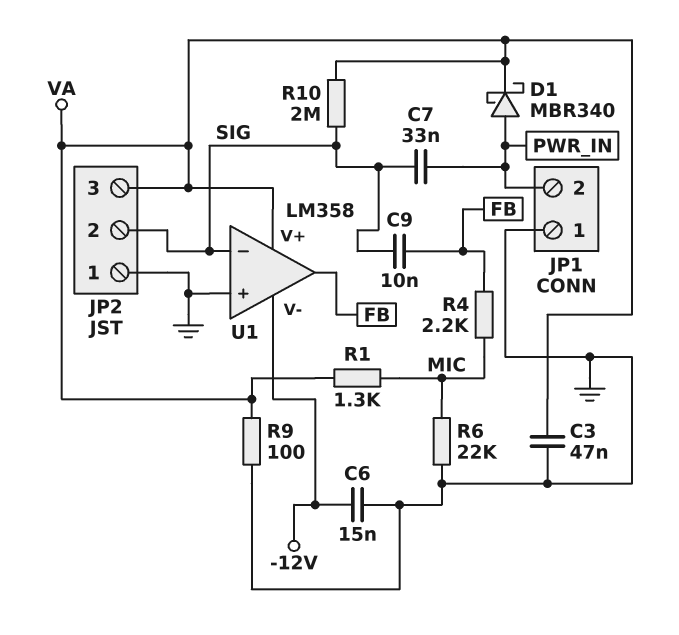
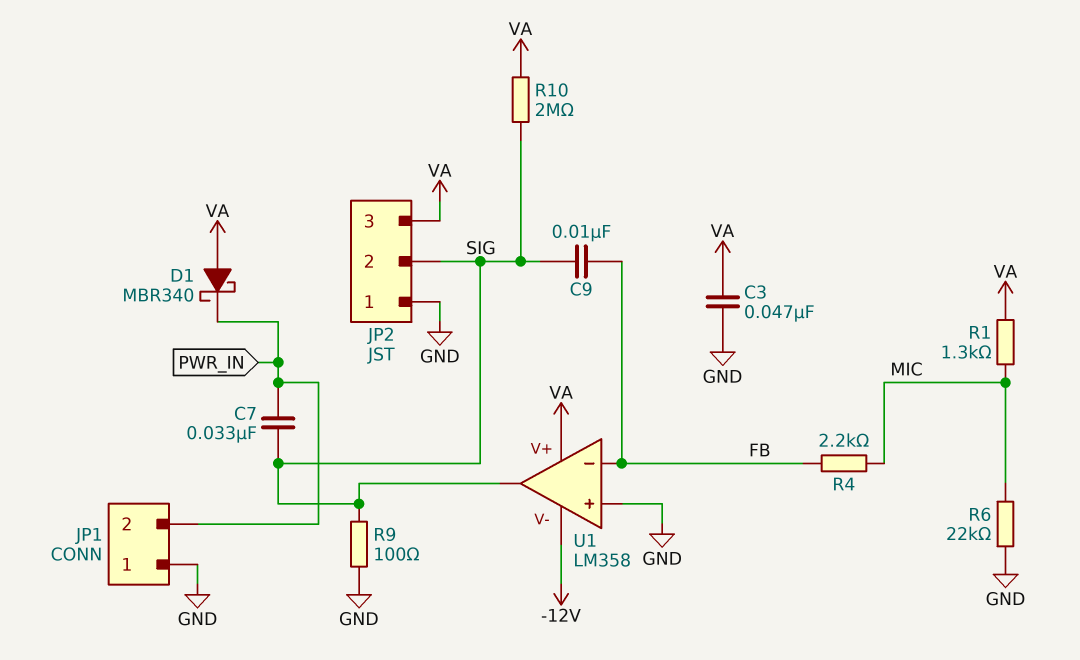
C6: 15nF (-12V, GND) -> none
D1: schottky MBR340 (A PWR_IN, K VA) -> schottky MBR340 (A VA, K PWR_IN)
R9: 100 (GND, VA) -> 100 (GND, SIG)
U1 pin in-: SIG -> FB
U1 pin out: FB -> SIG

